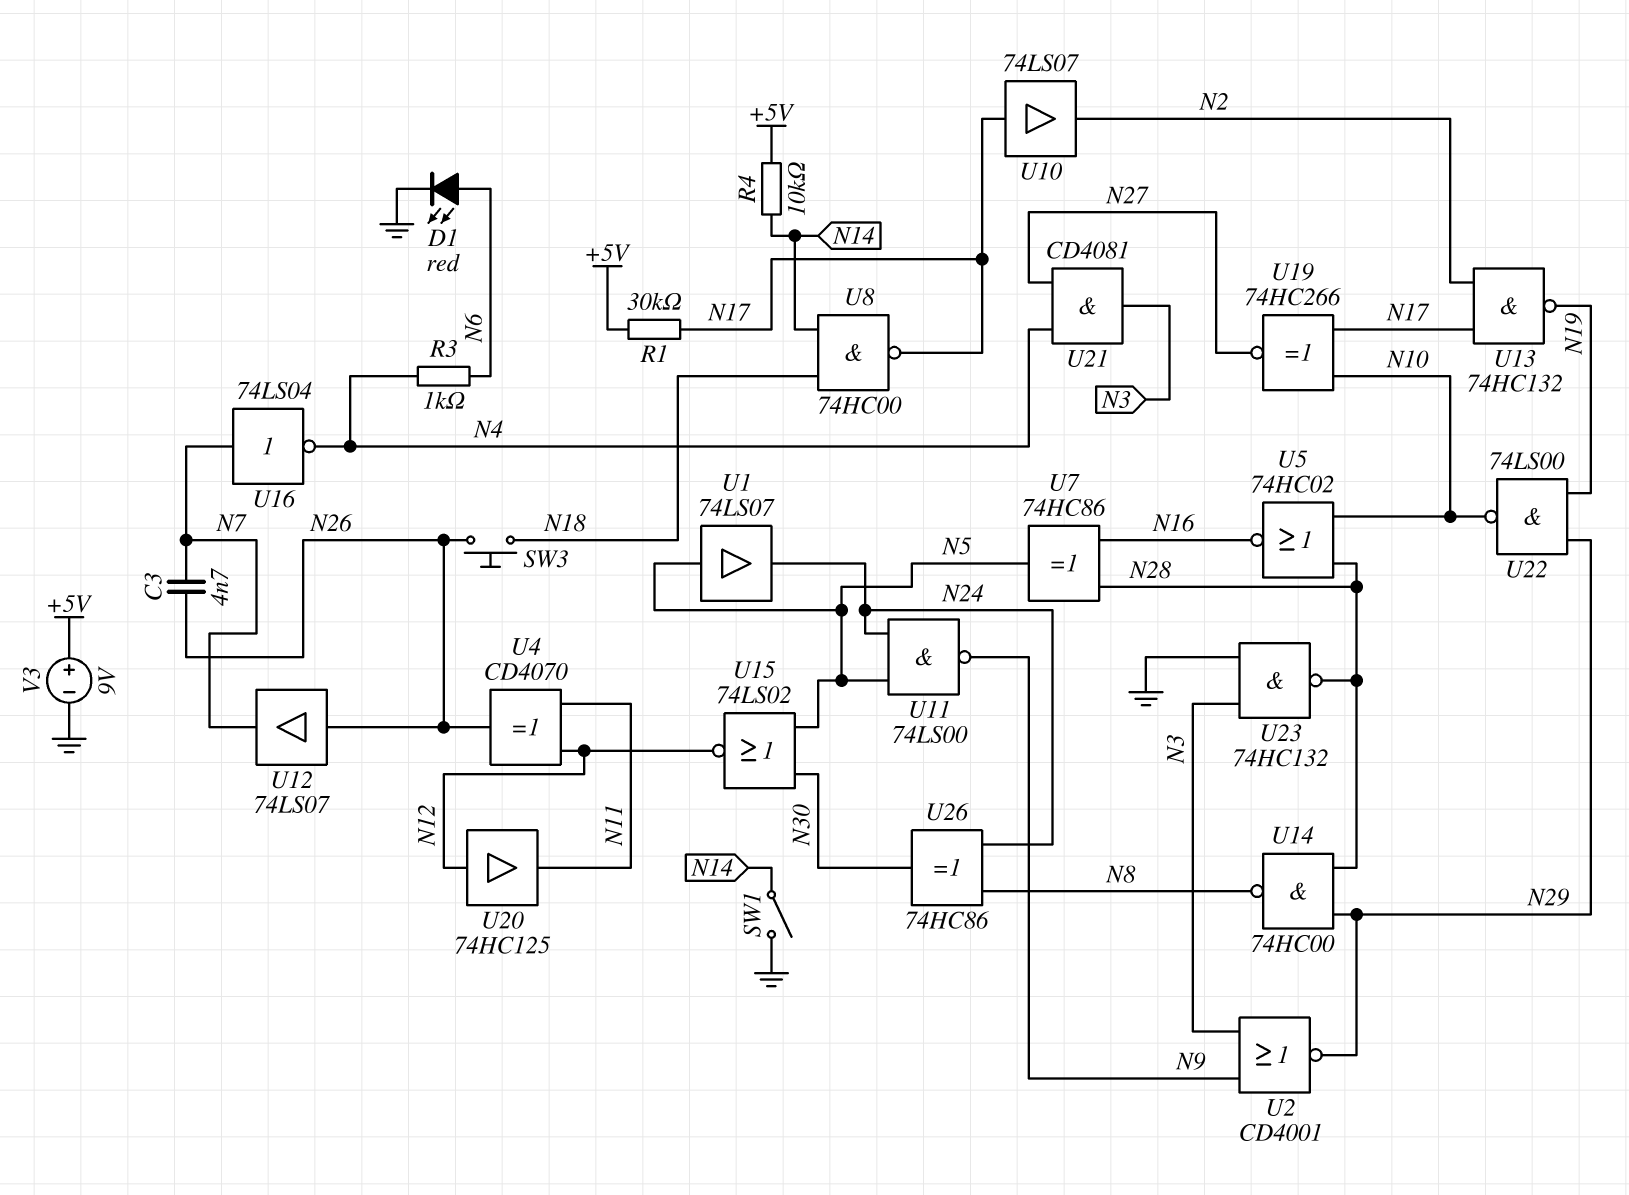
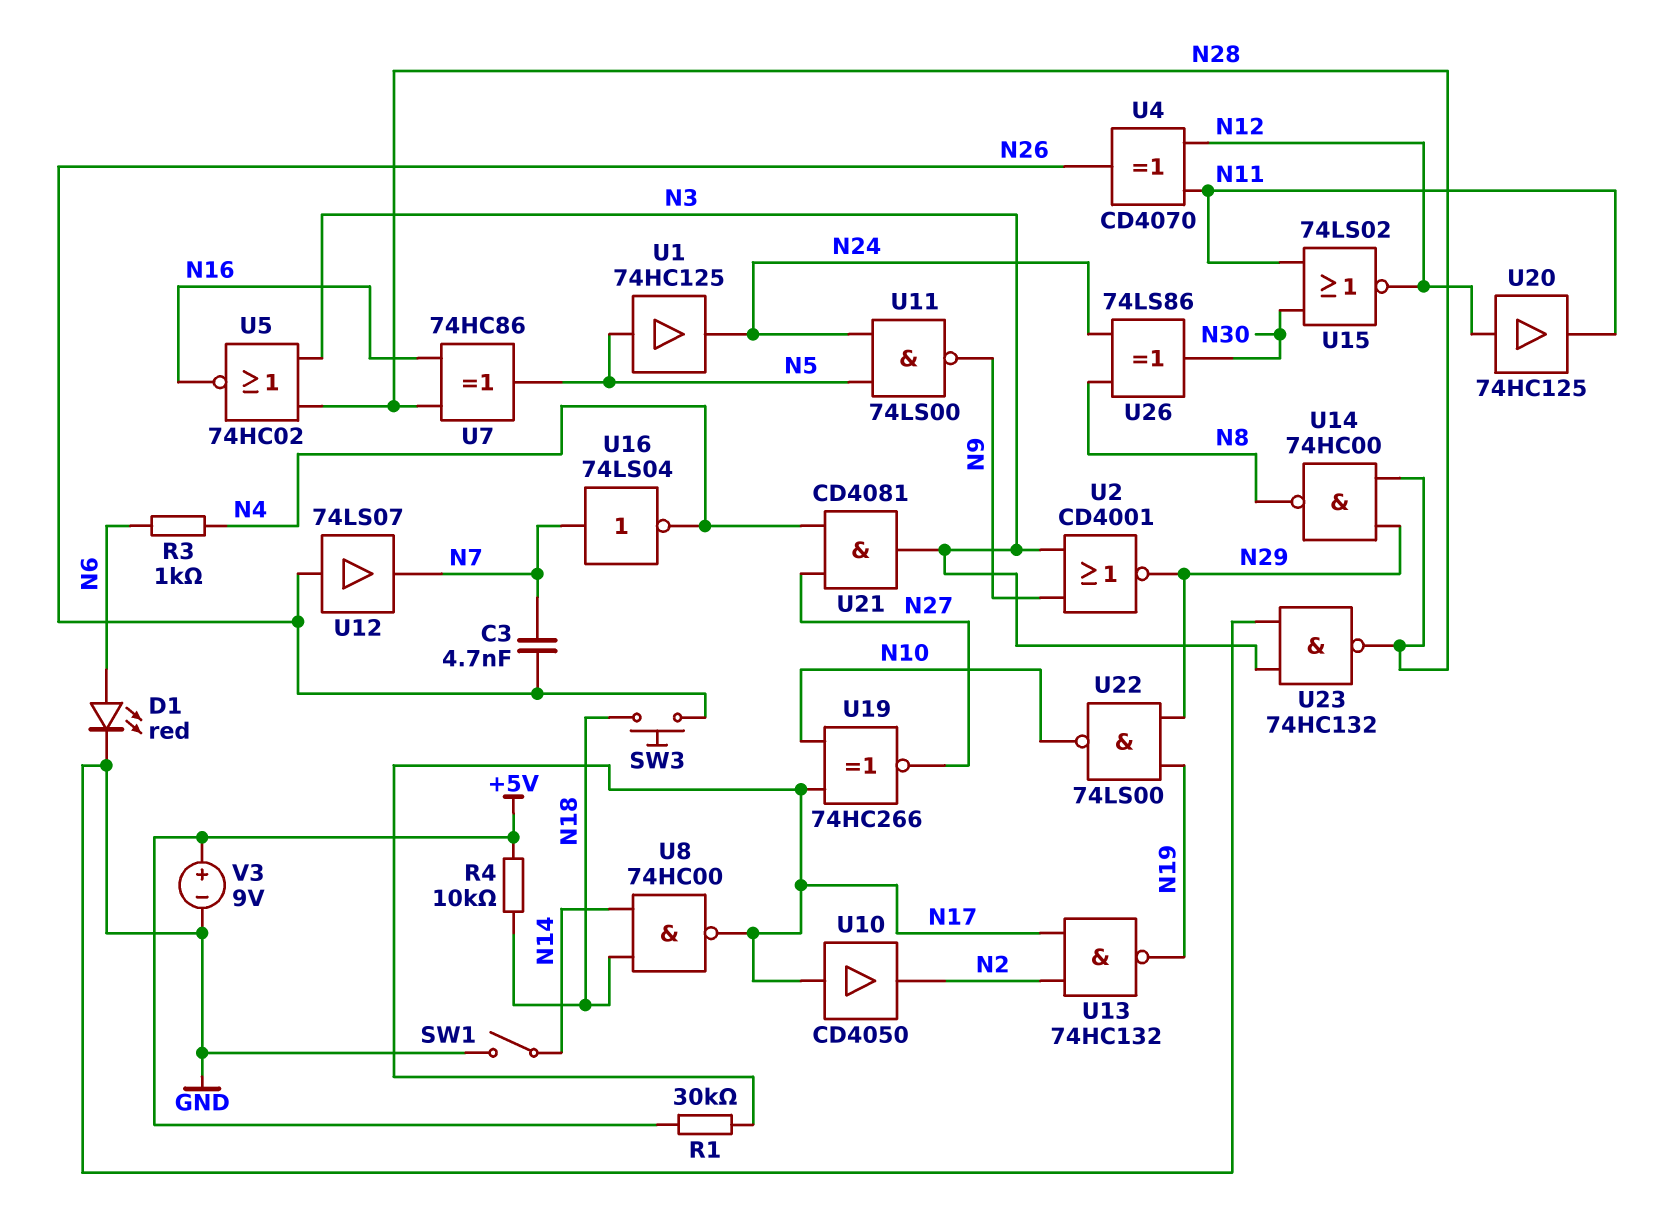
R4: 10k (+5V, N14) -> 10k (+5V, N18)
U1: buffer 74LS07 (in N5, out N24) -> buffer 74HC125 (in N5, out N24)
U5: NOR 74HC02 (in N10, in N28, out N16) -> NOR 74HC02 (in N3, in N28, out N16)
U10: buffer 74LS07 (in N17, out N2) -> buffer CD4050 (in N17, out N2)
U15: NOR 74LS02 (in N5, in N30, out N12) -> NOR 74LS02 (in N11, in N30, out N12)
U26: XOR 74HC86 (in N8, in N24, out N30) -> XOR 74LS86 (in N8, in N24, out N30)

